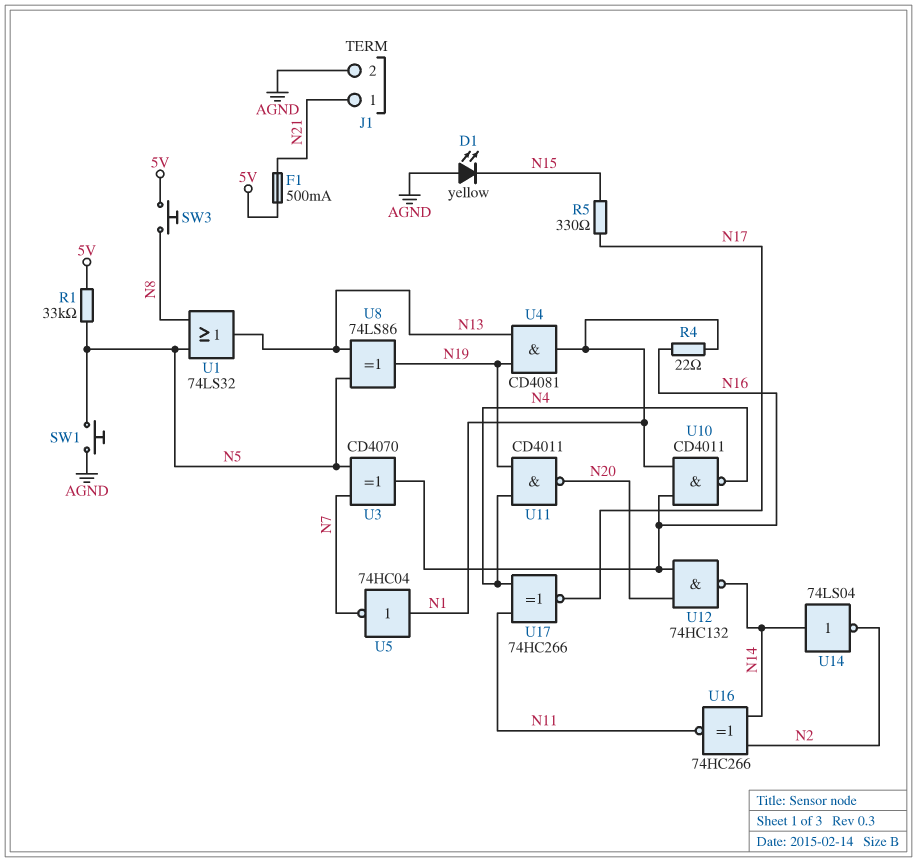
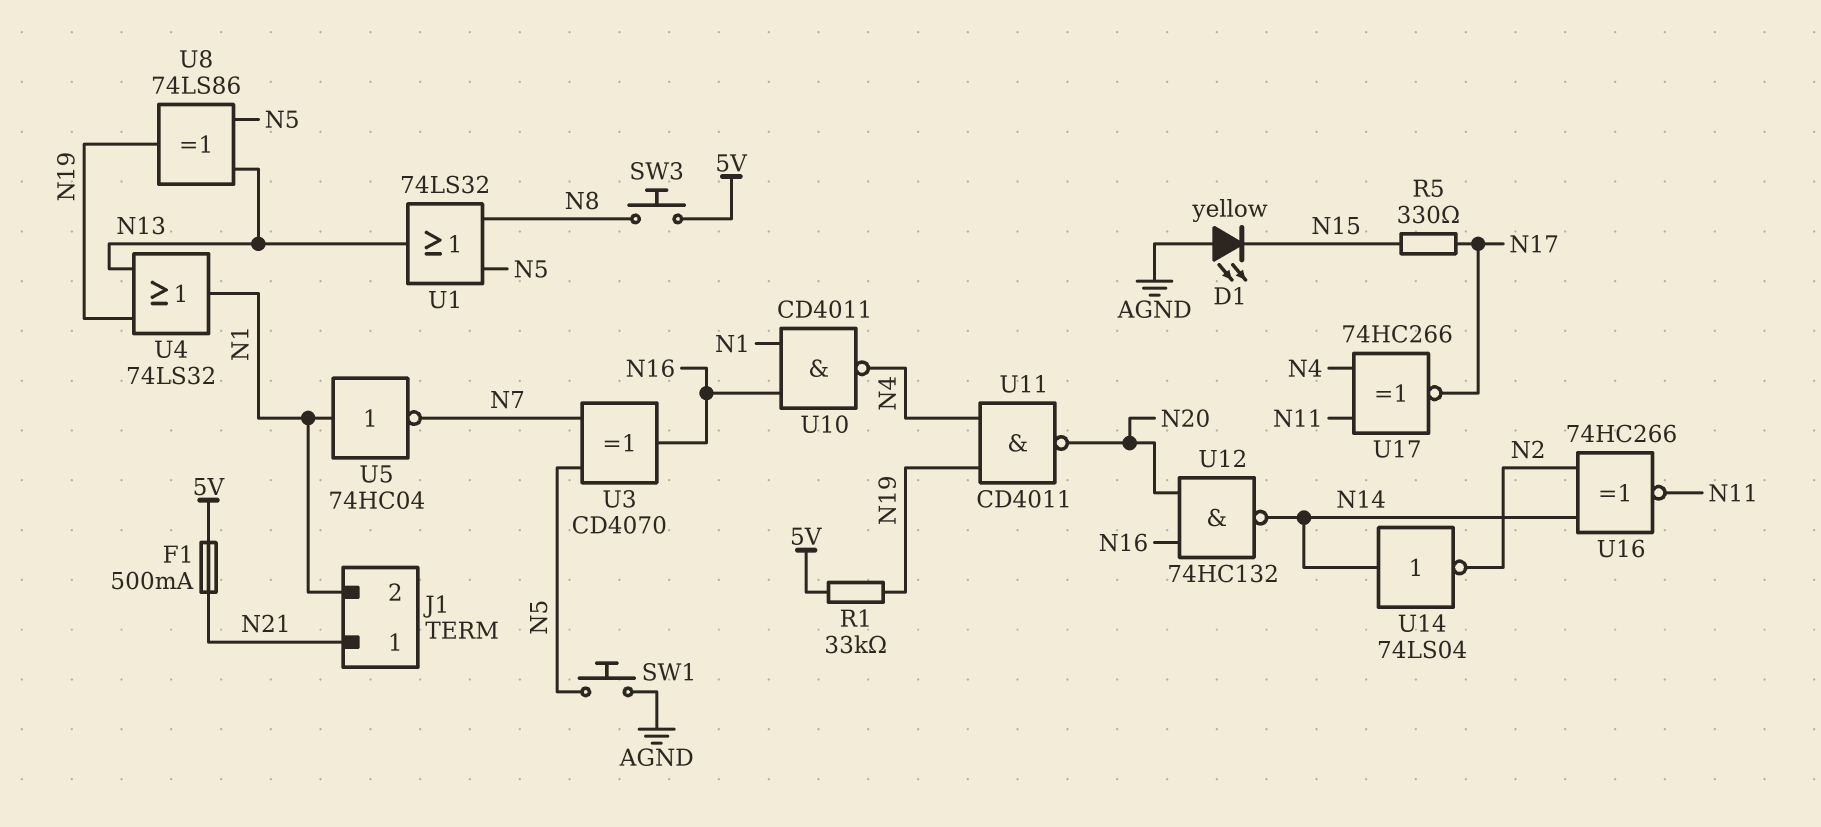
J1 pin 2: AGND -> N1
R1: 33k (5V, N5) -> 33k (5V, N19)
R4: 22 (N1, N16) -> none
U4: AND CD4081 (in N13, in N19, out N1) -> OR 74LS32 (in N13, in N19, out N1)

